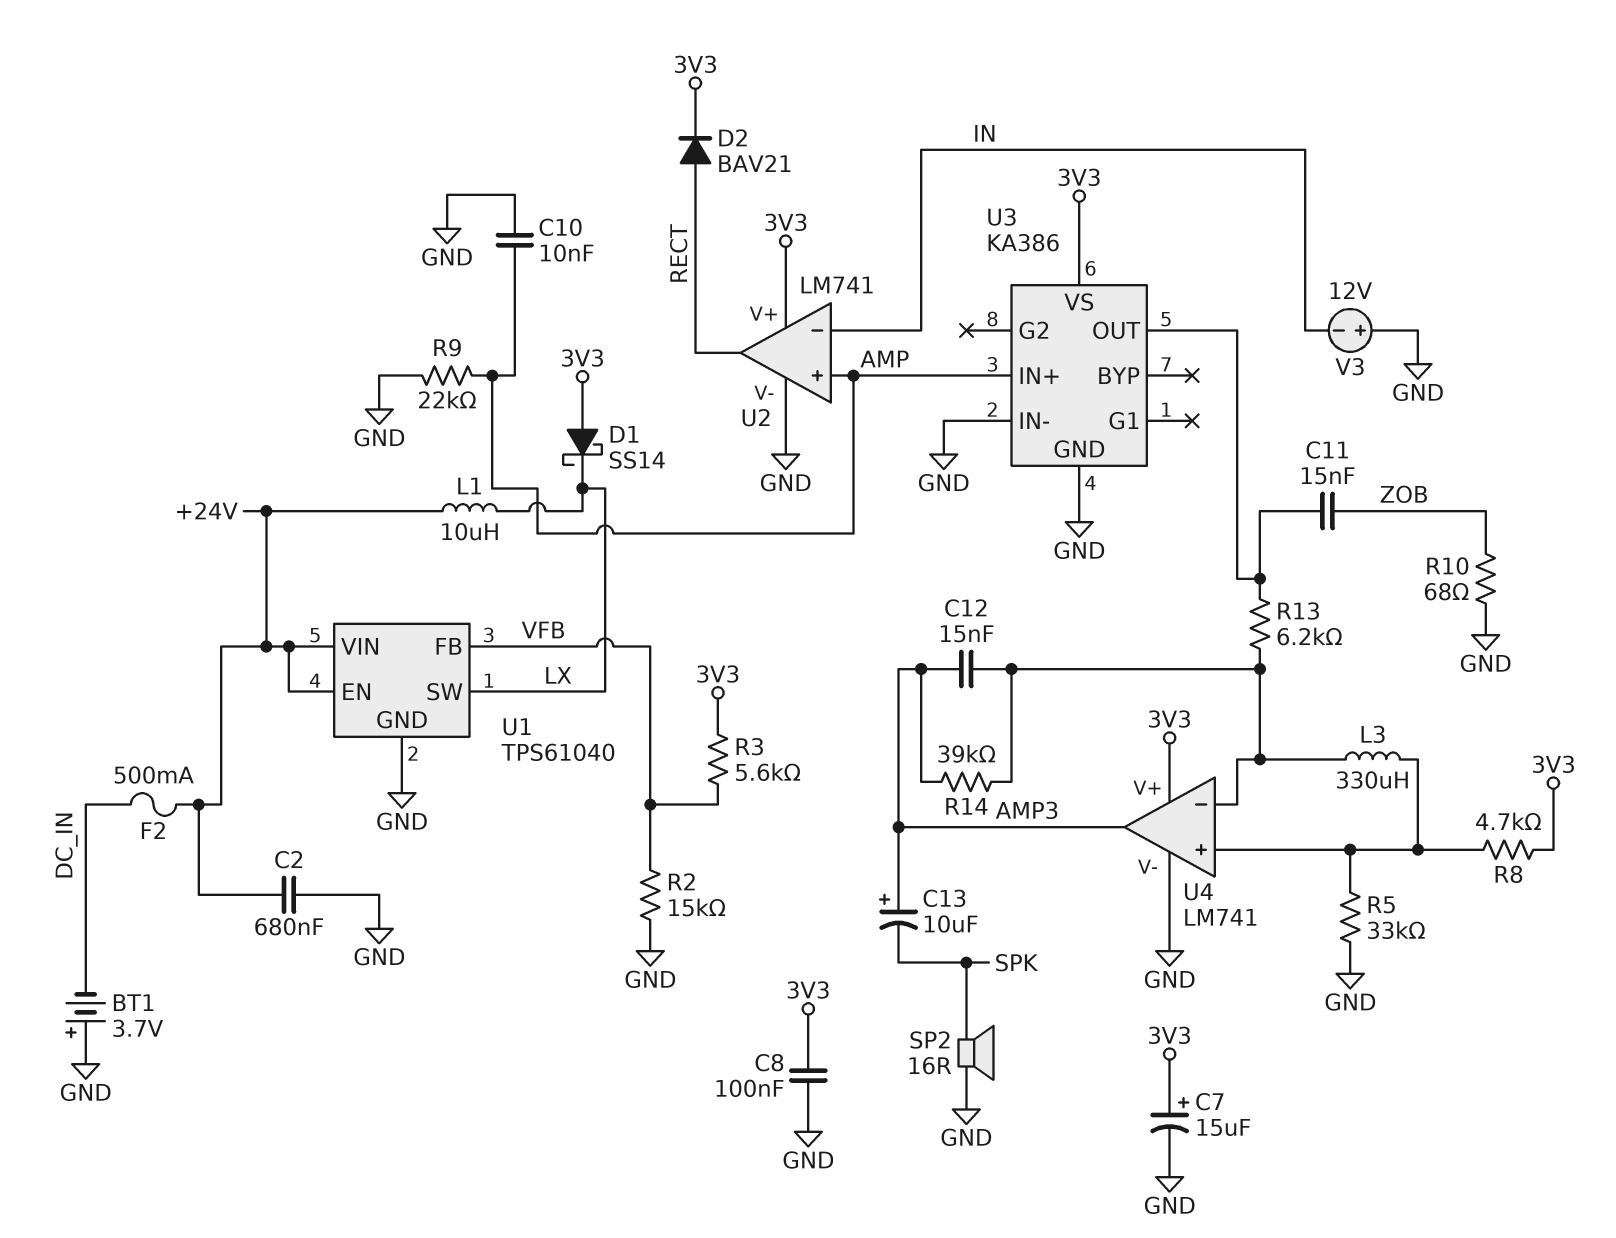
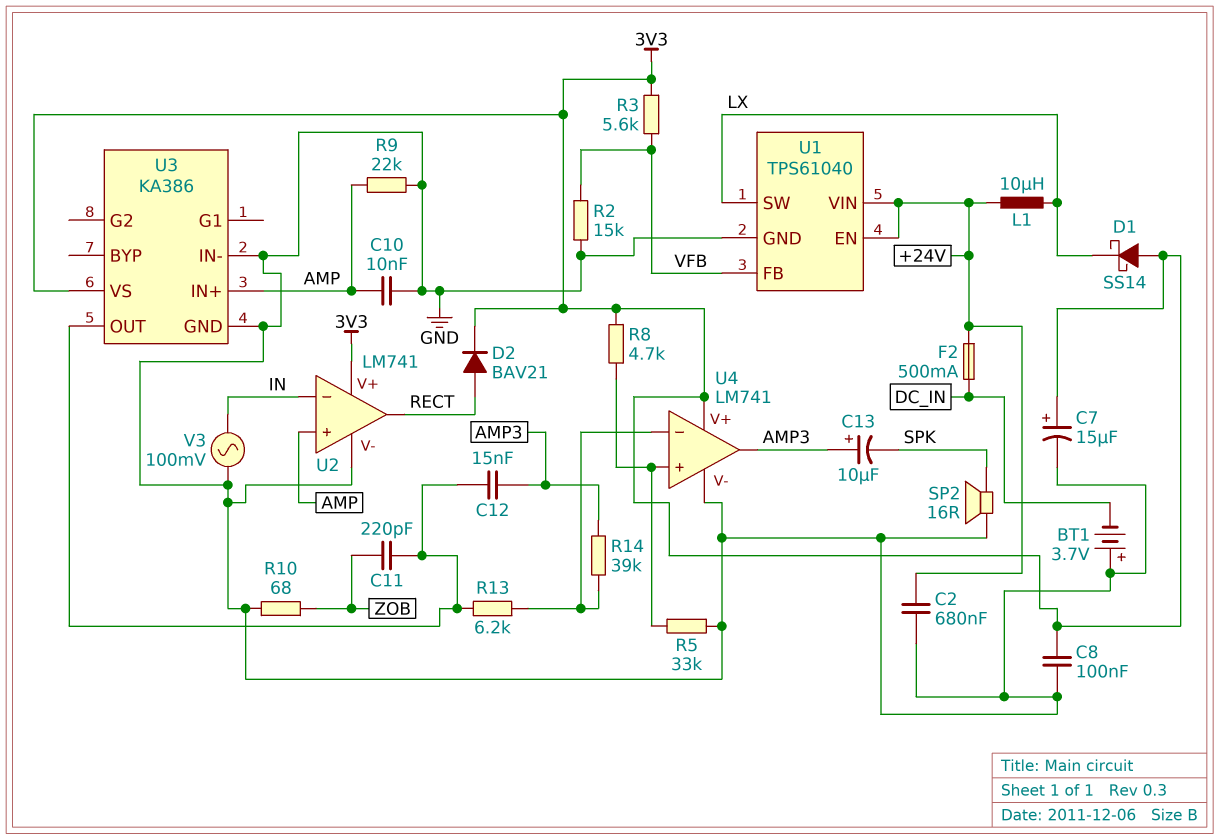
C11: 15nF (U3/OUT, ZOB) -> 220pF (U3/OUT, ZOB)
C12: 15nF (AMP3, U4/in-) -> 15nF (AMP3, U3/OUT)
L3: 330uH (U4/in+, U4/in-) -> none
V3: 12V (plus GND, minus IN) -> AC 100mV (GND, IN)

